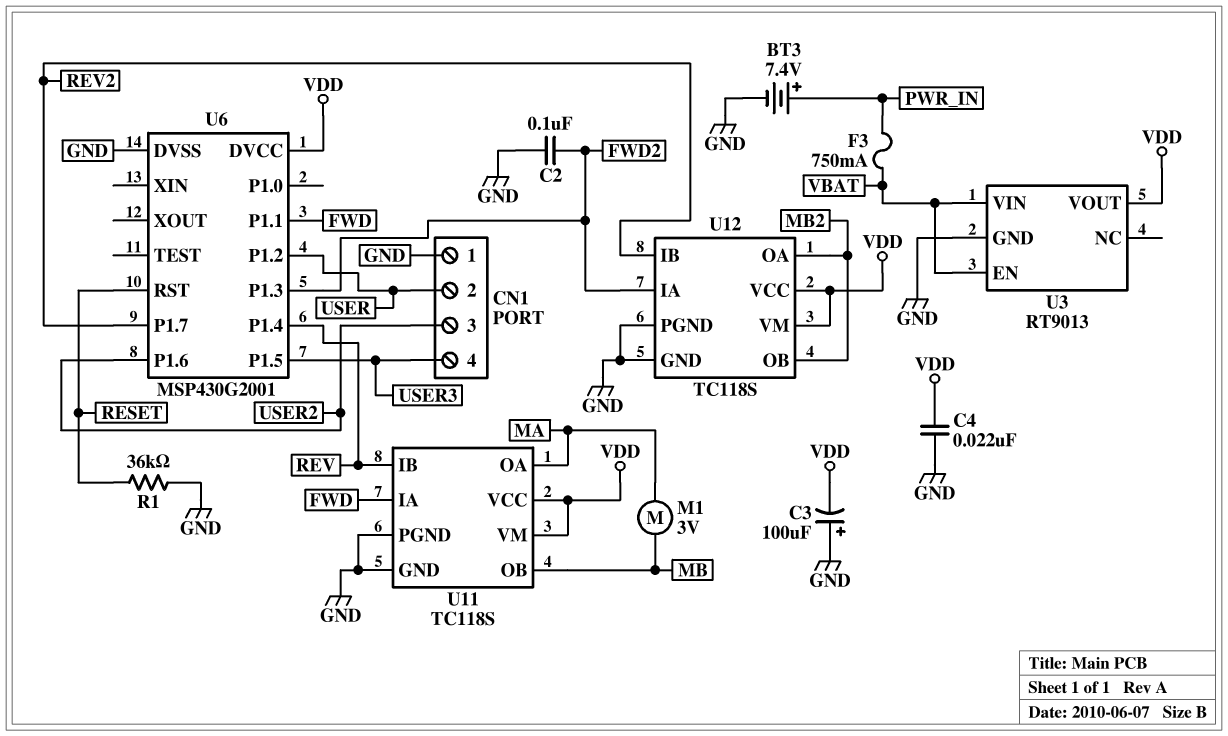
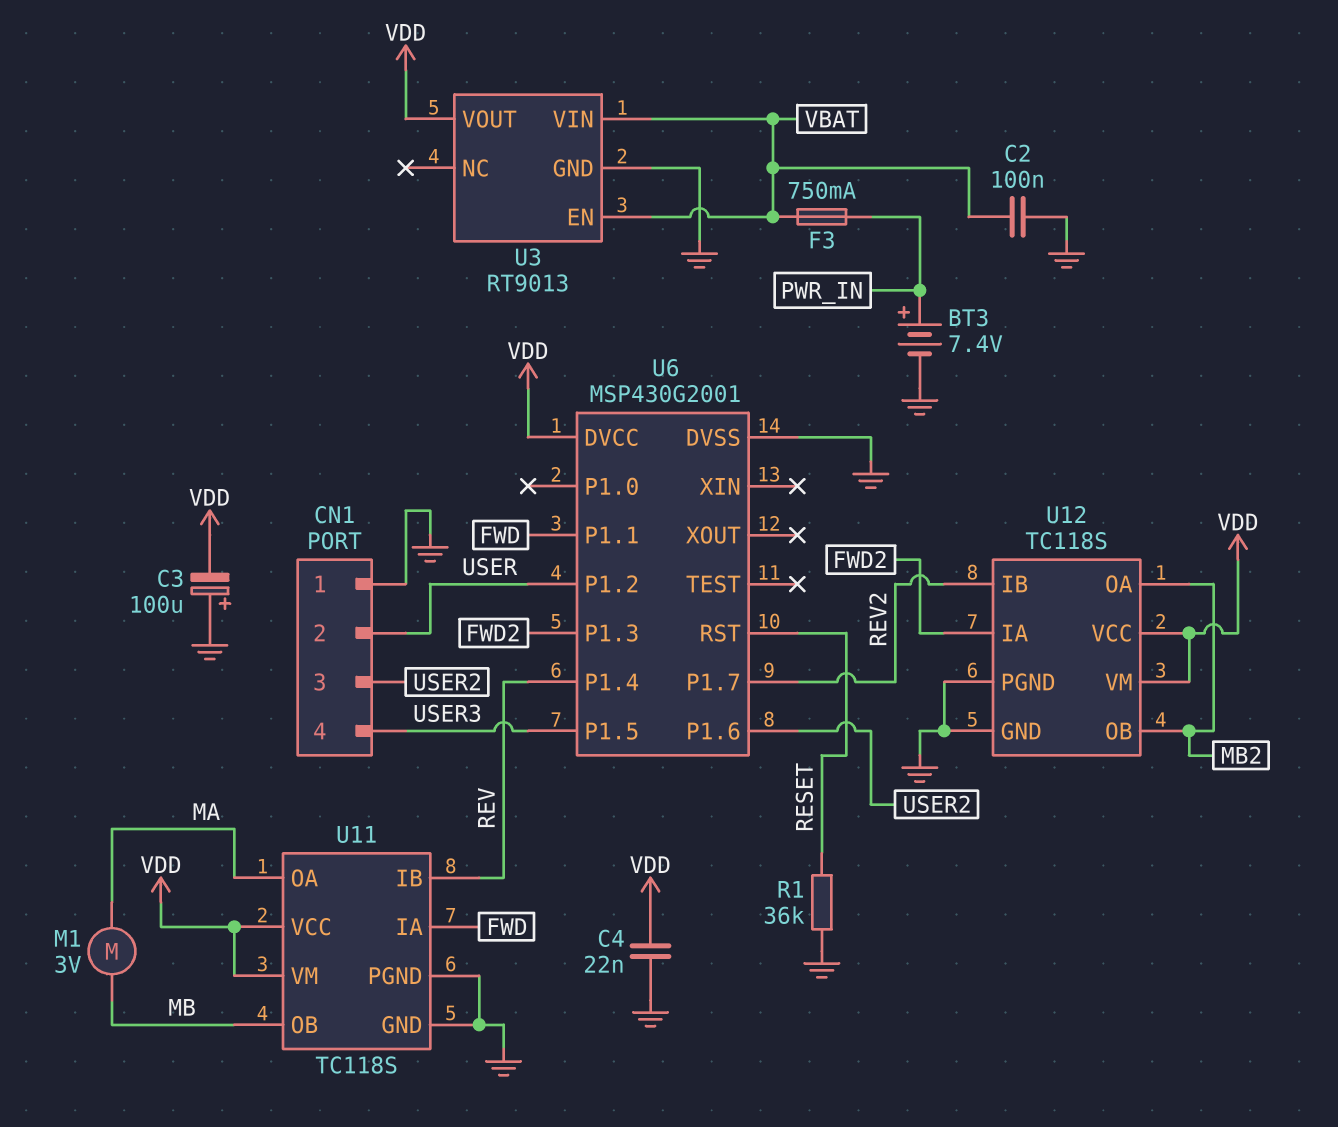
C2: 100nF (FWD2, GND) -> 100nF (GND, VBAT)

